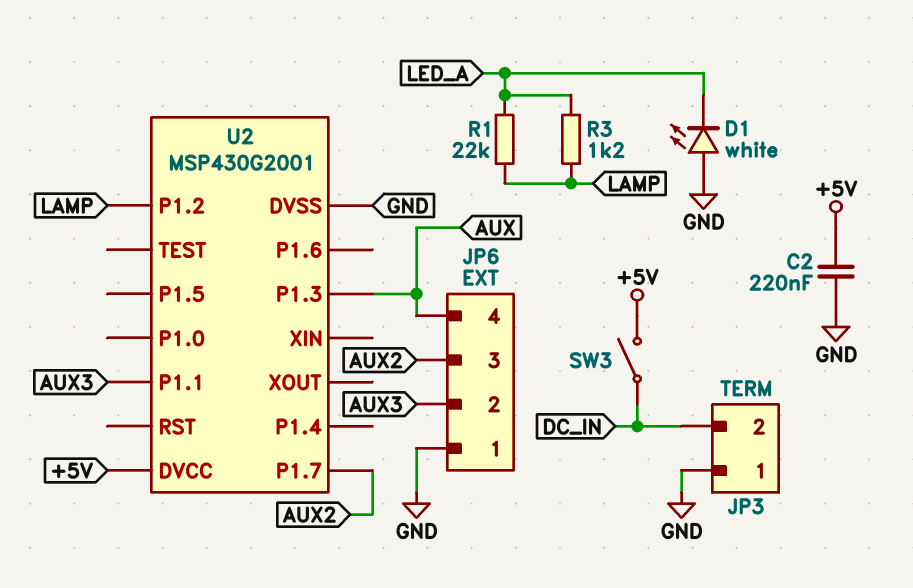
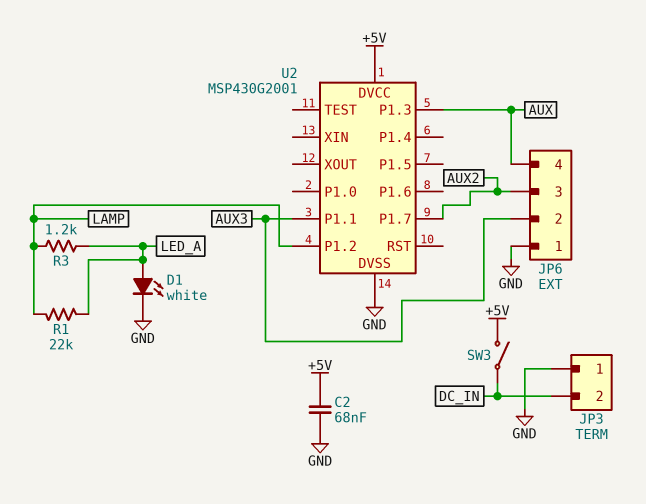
C2: 220nF (+5V, GND) -> 68nF (+5V, GND)
D1: LED white (A GND, K LED_A) -> LED white (A LED_A, K GND)

